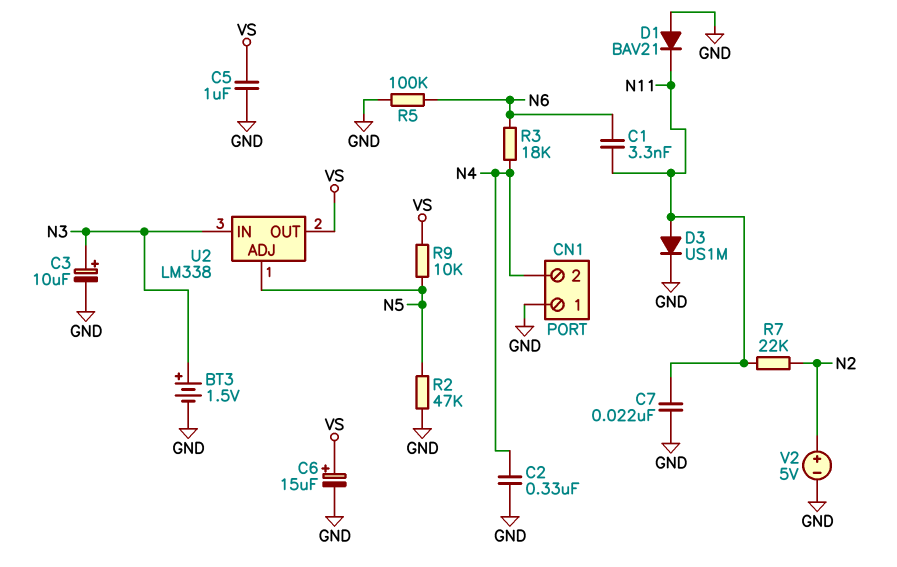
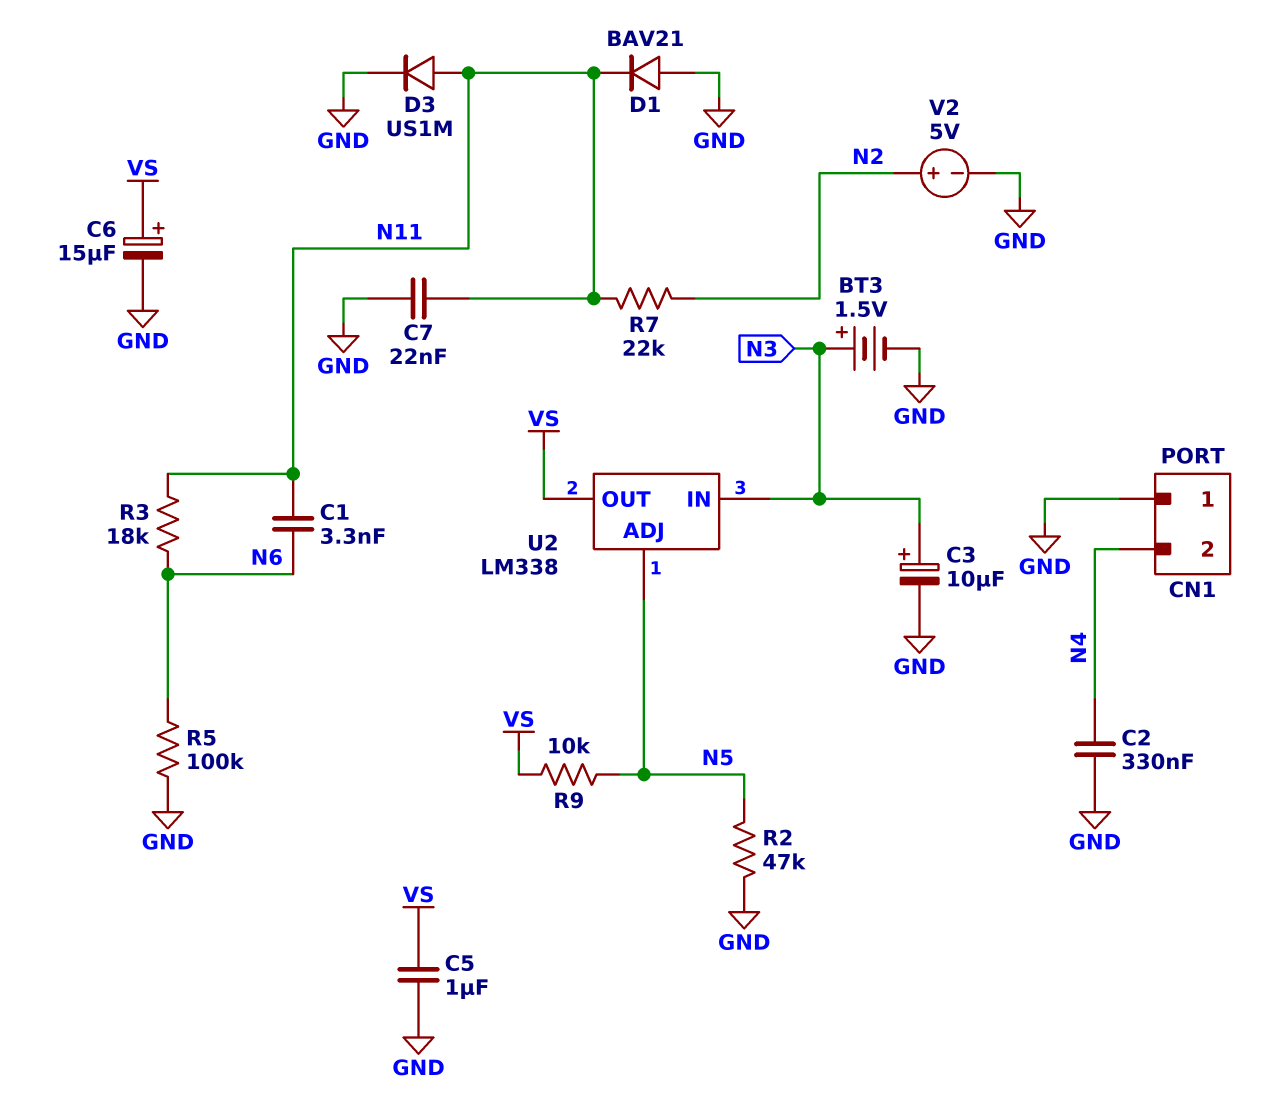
R3: 18k (N4, N6) -> 18k (N6, N11)

